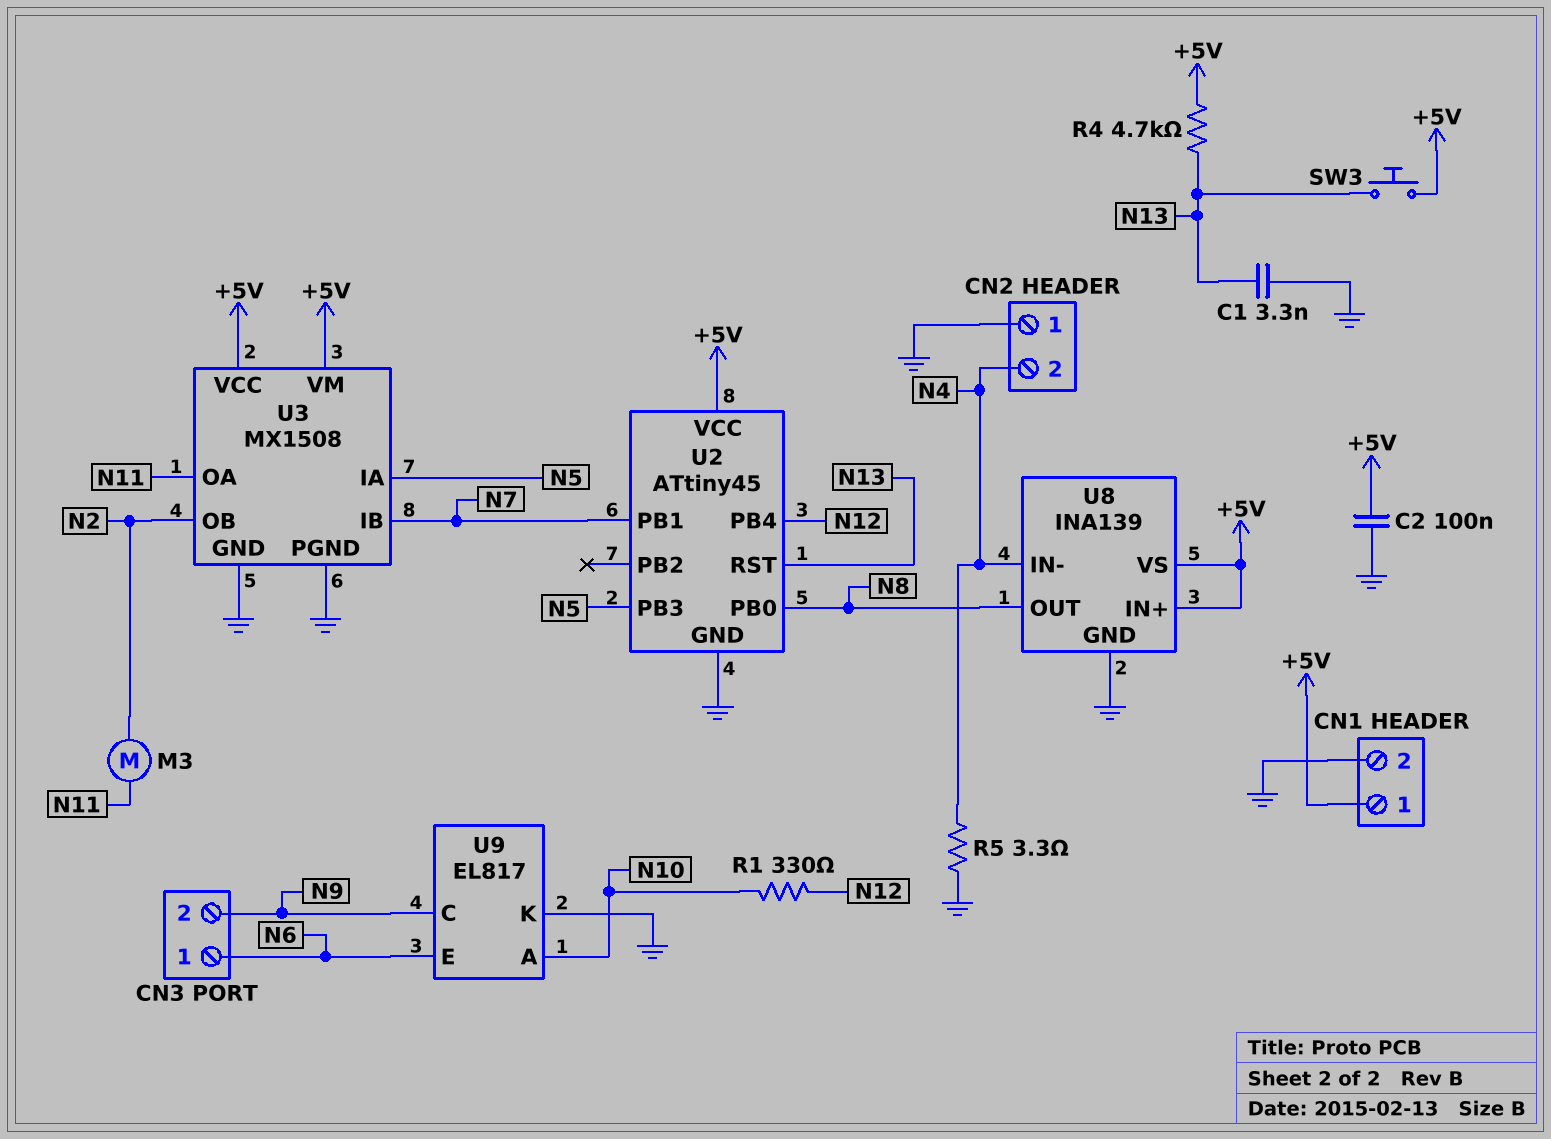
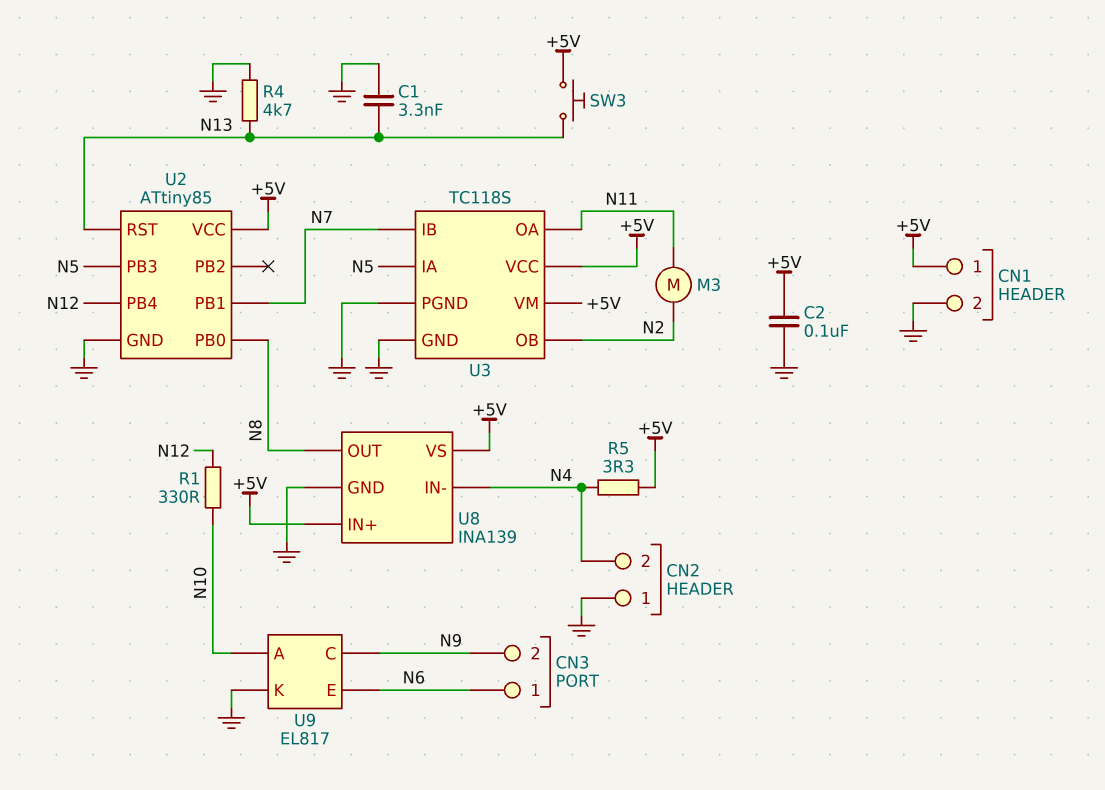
R4: 4.7k (+5V, N13) -> 4.7k (GND, N13)
R5: 3.3 (GND, N4) -> 3.3 (+5V, N4)
U2: ATtiny45 -> ATtiny85
U3: MX1508 -> TC118S

